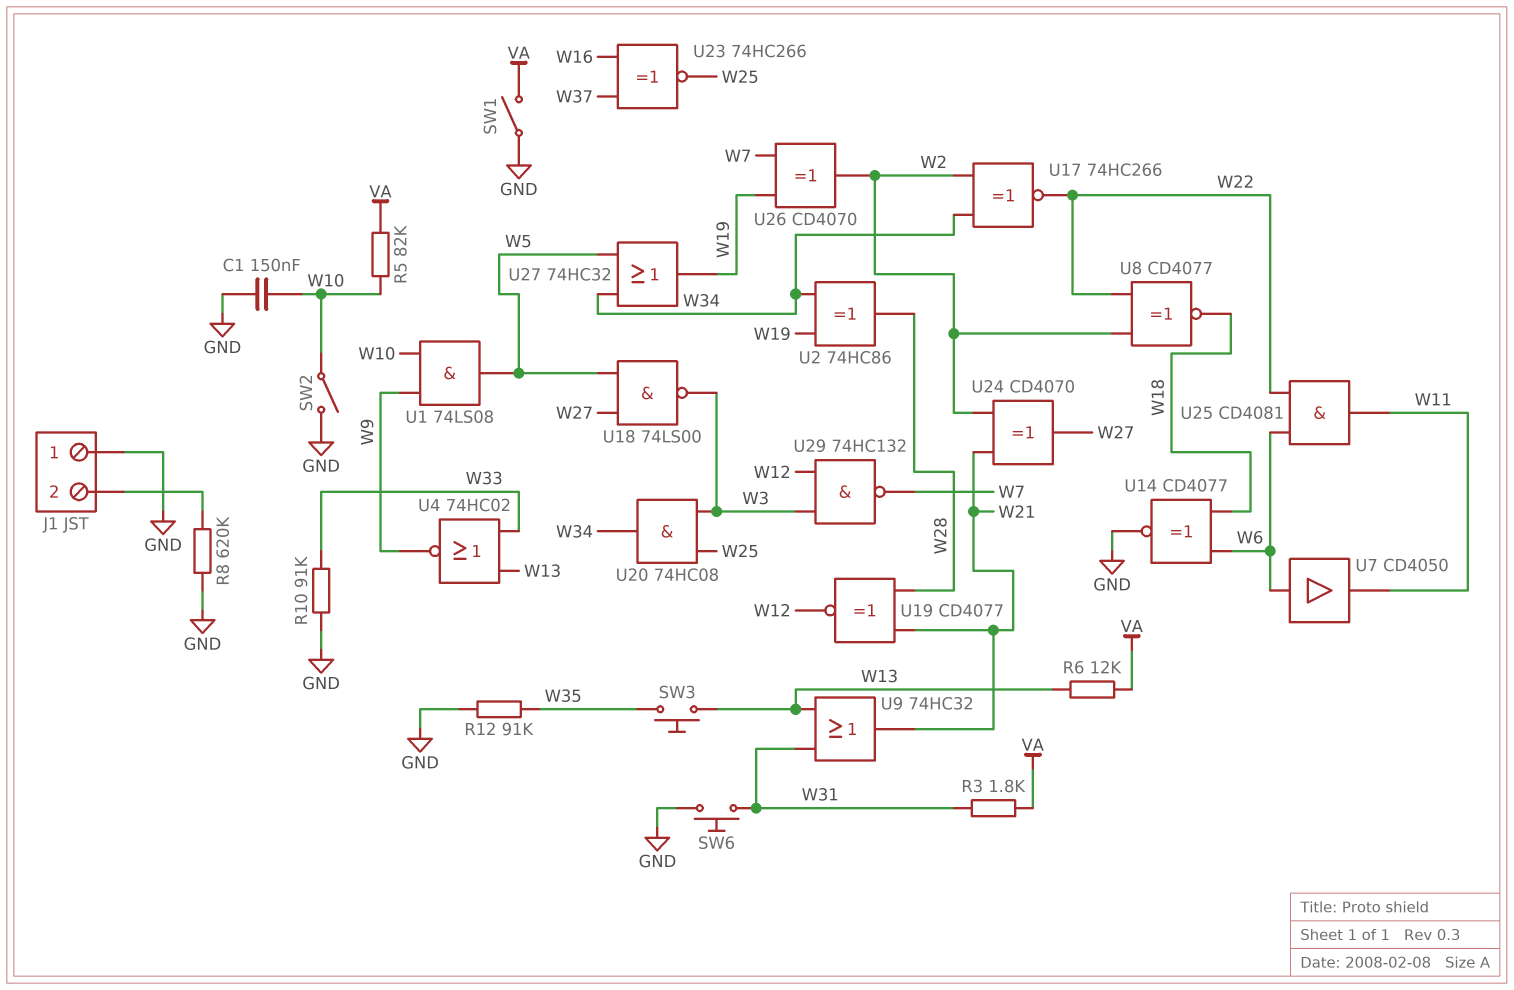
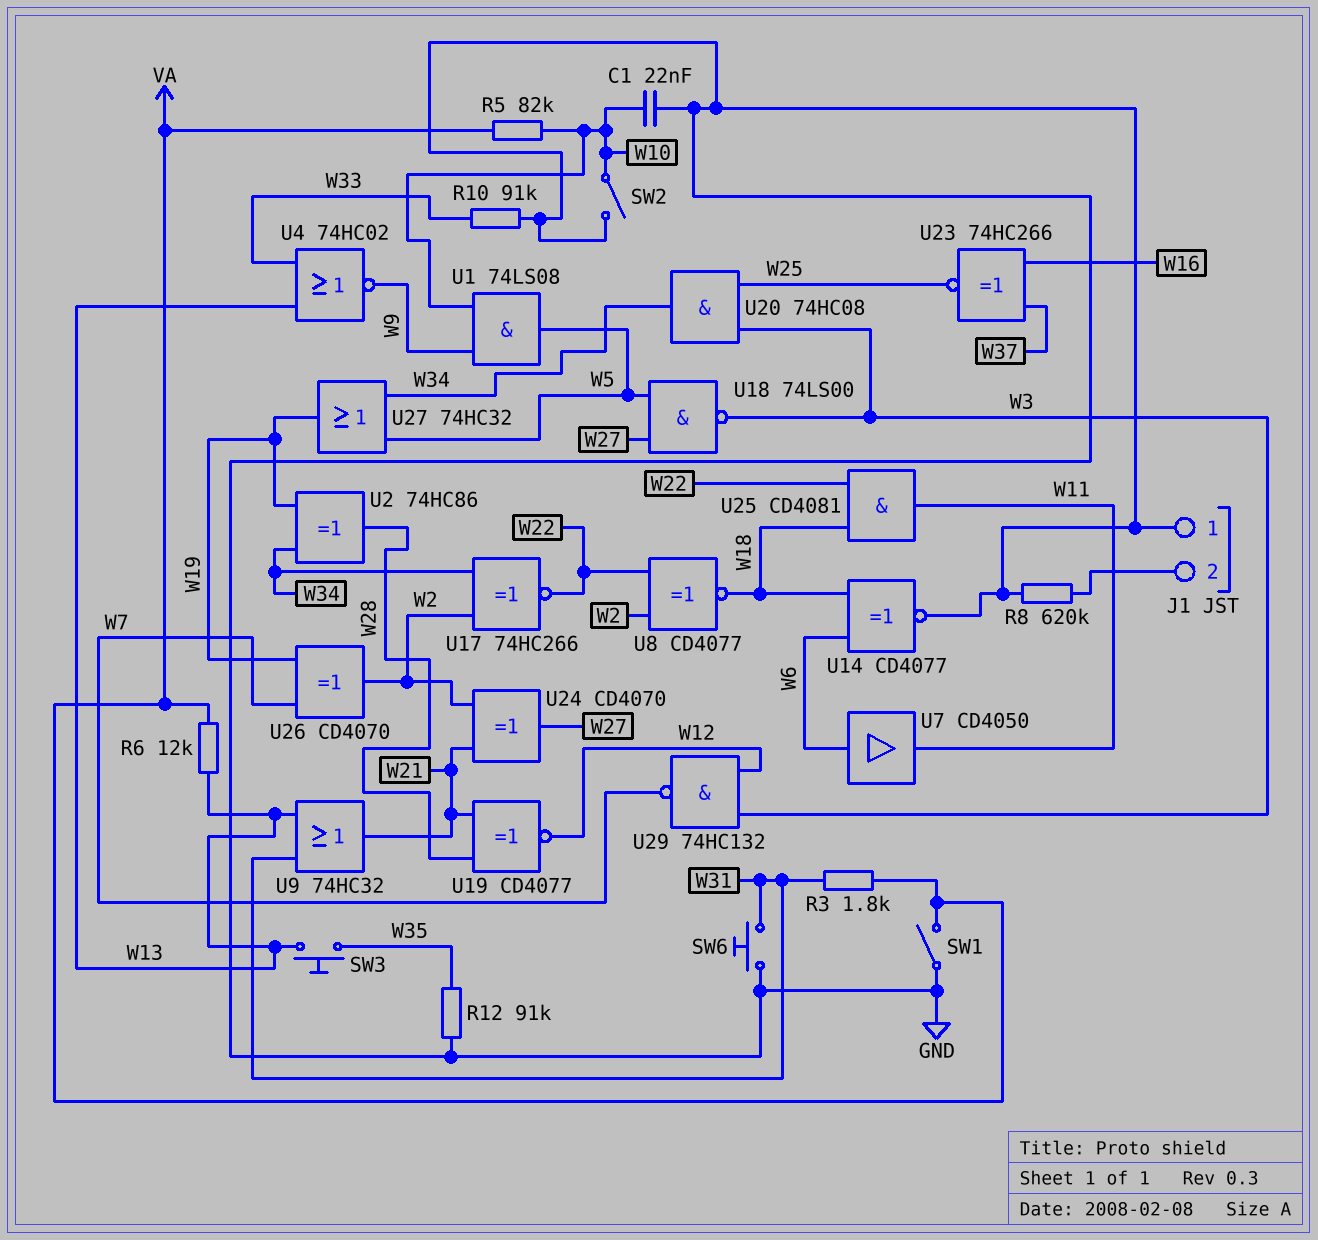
C1: 150nF (GND, W10) -> 22nF (GND, W10)
U25: AND CD4081 (in W6, in W22, out W11) -> AND CD4081 (in W18, in W22, out W11)

